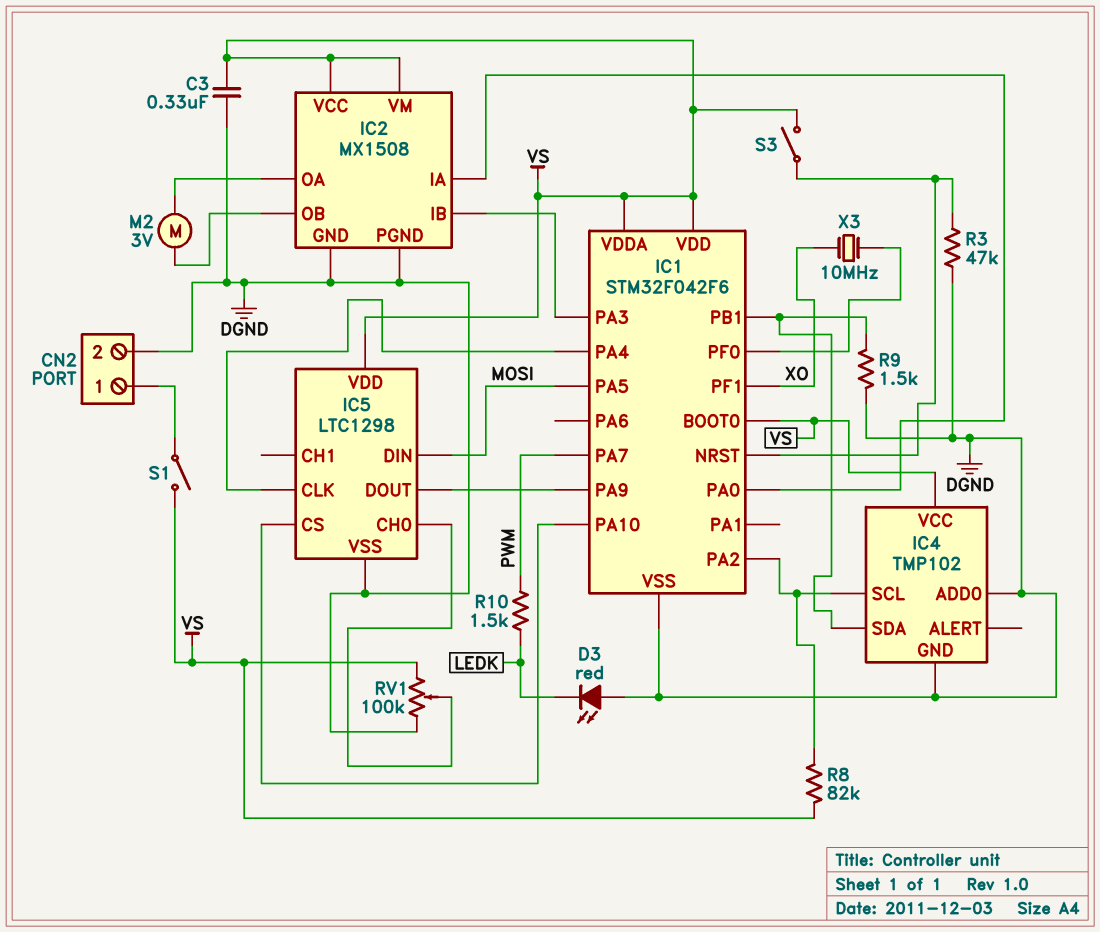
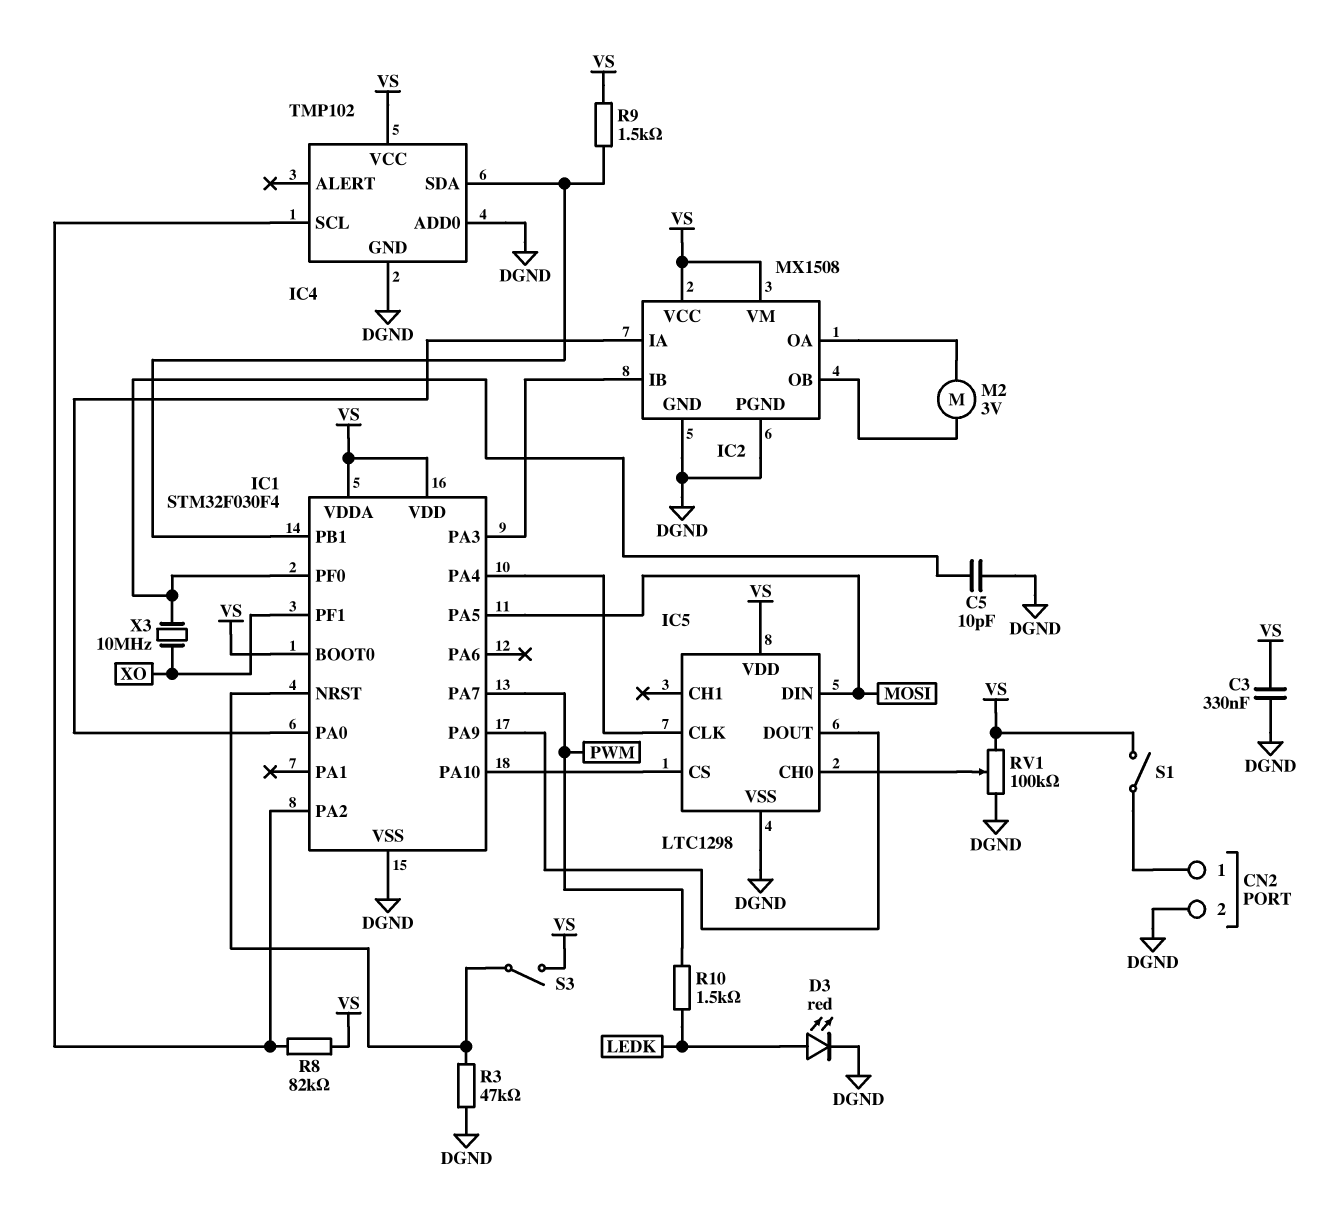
C5: none -> 10pF (DGND, IC1/PF0)
D3: LED red (A DGND, K LEDK) -> LED red (A LEDK, K DGND)
IC1: STM32F042F6 -> STM32F030F4
R9: 1.5k (DGND, IC1/PB1) -> 1.5k (IC1/PB1, VS)

